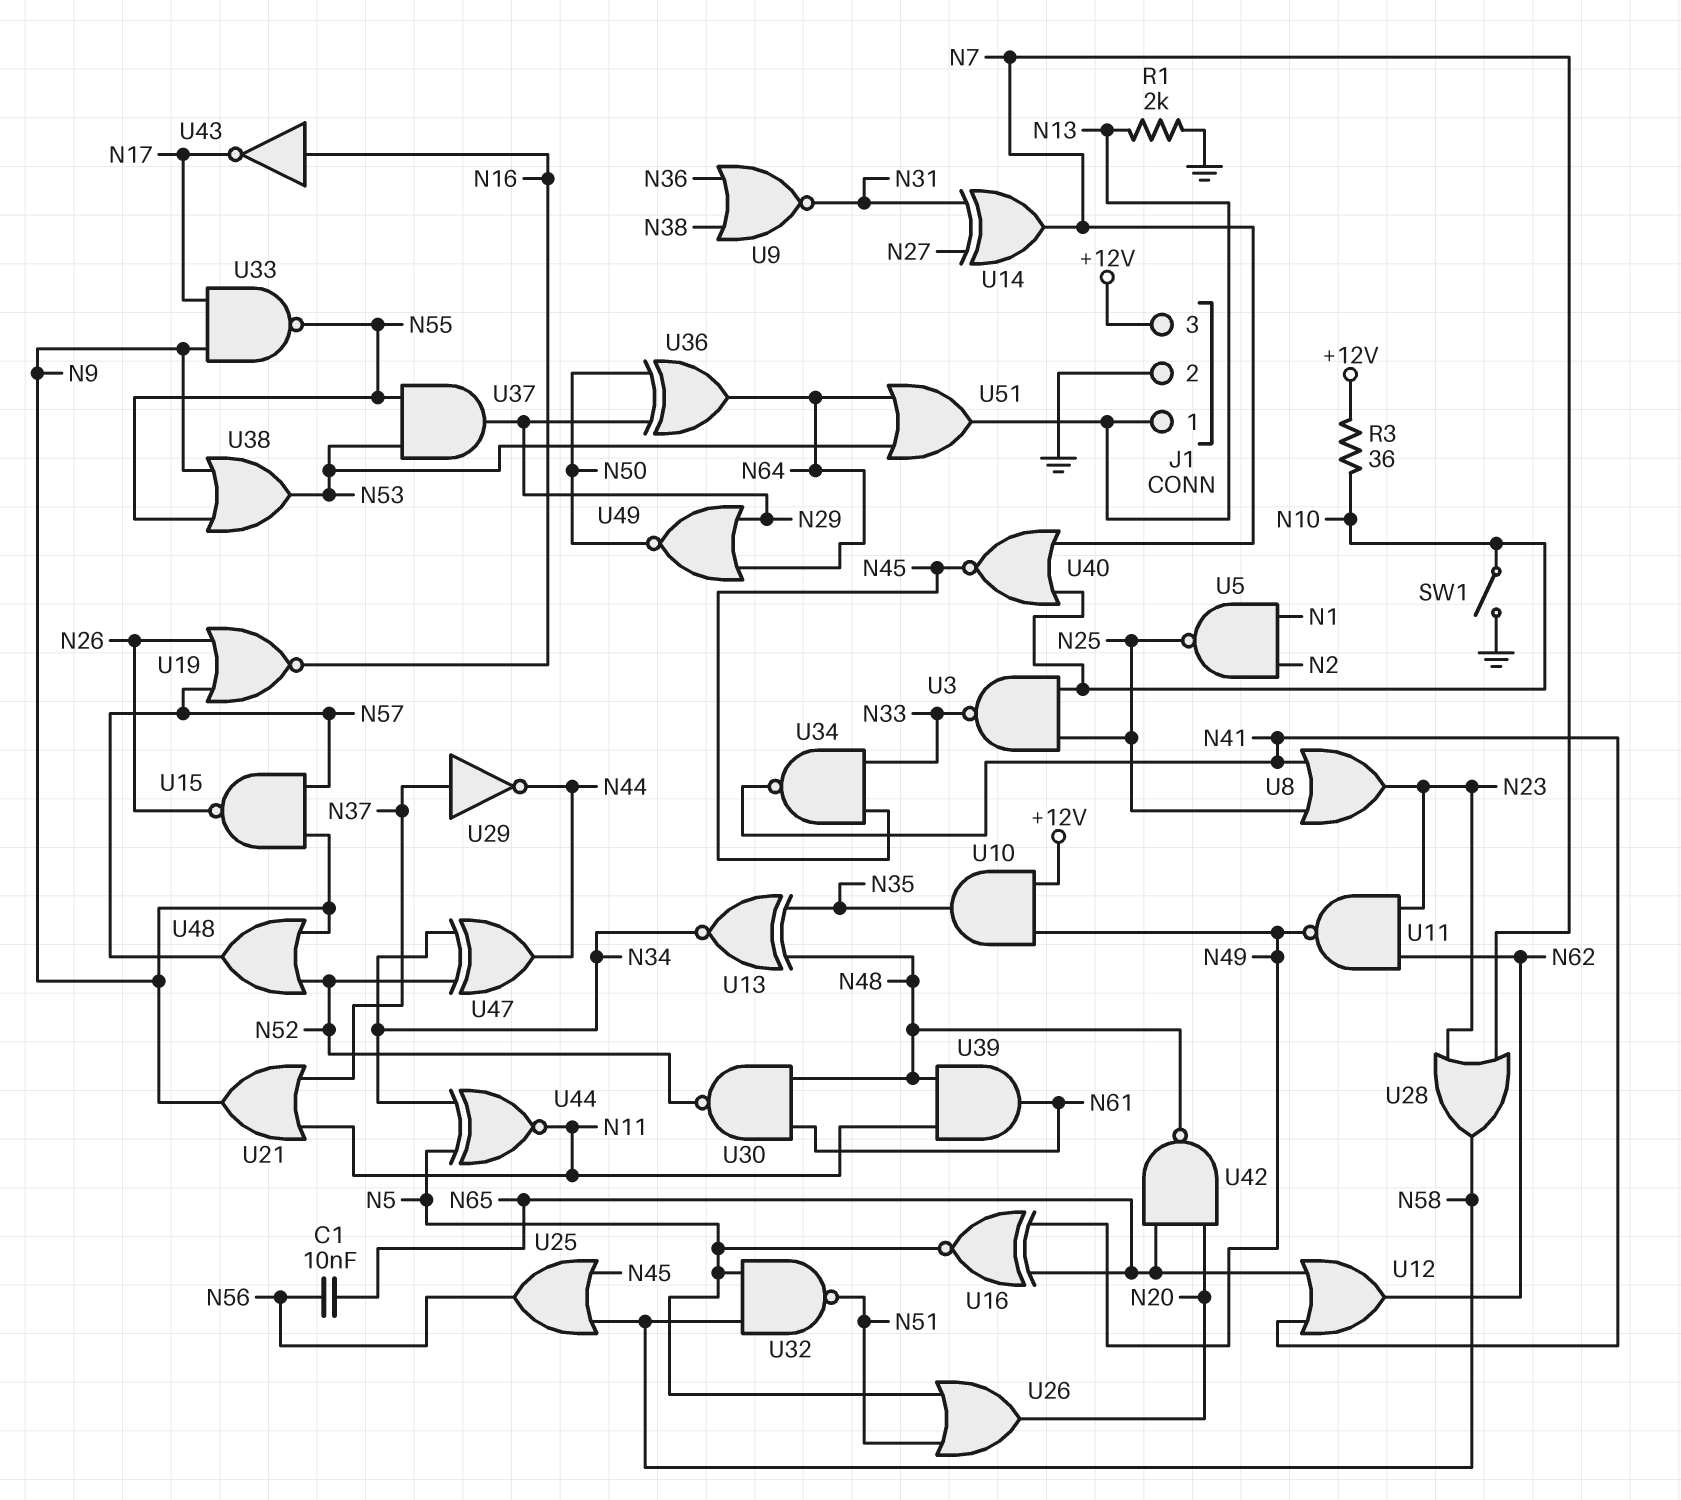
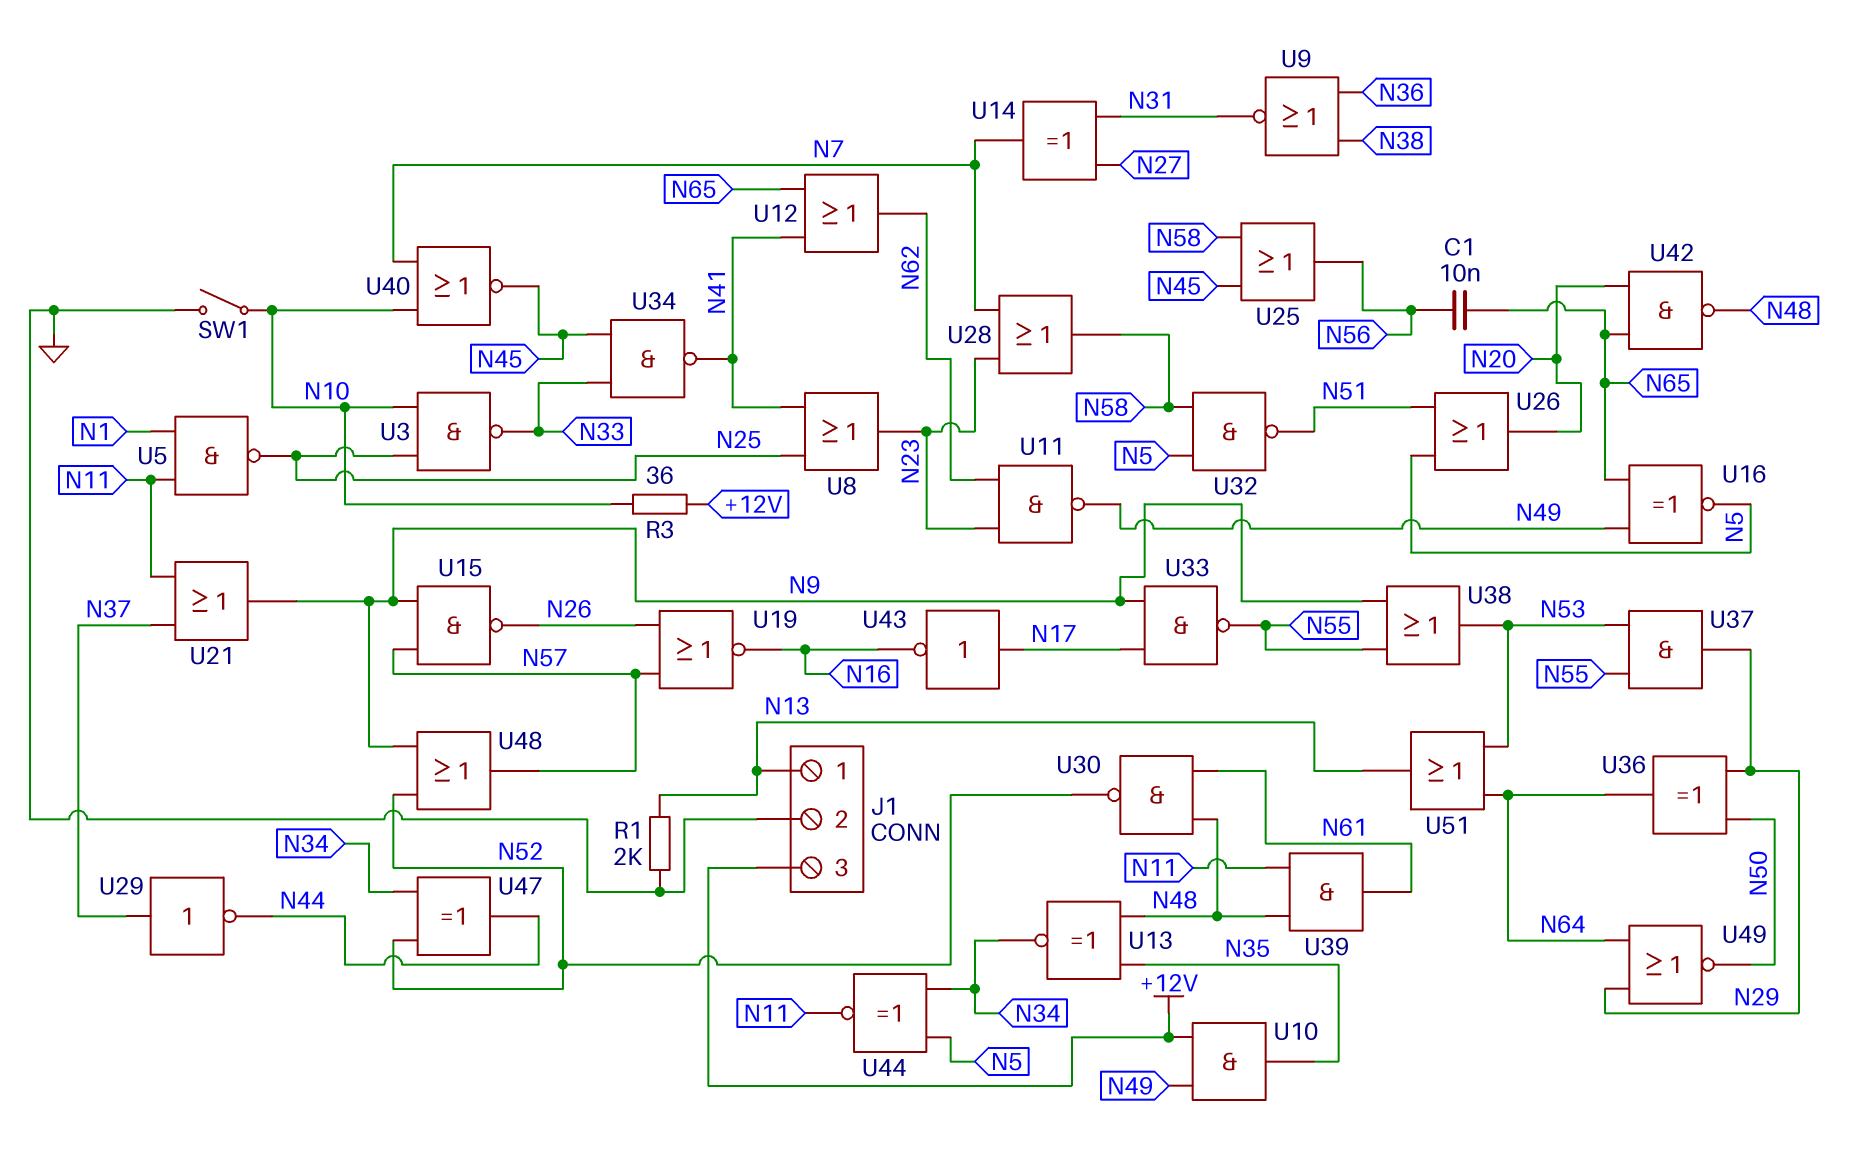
U5: NAND (in N1, in N2, out N25) -> NAND (in N1, in N11, out N25)
U43: NOT (in N16, out N17) -> NOT (in N17, out N16)

